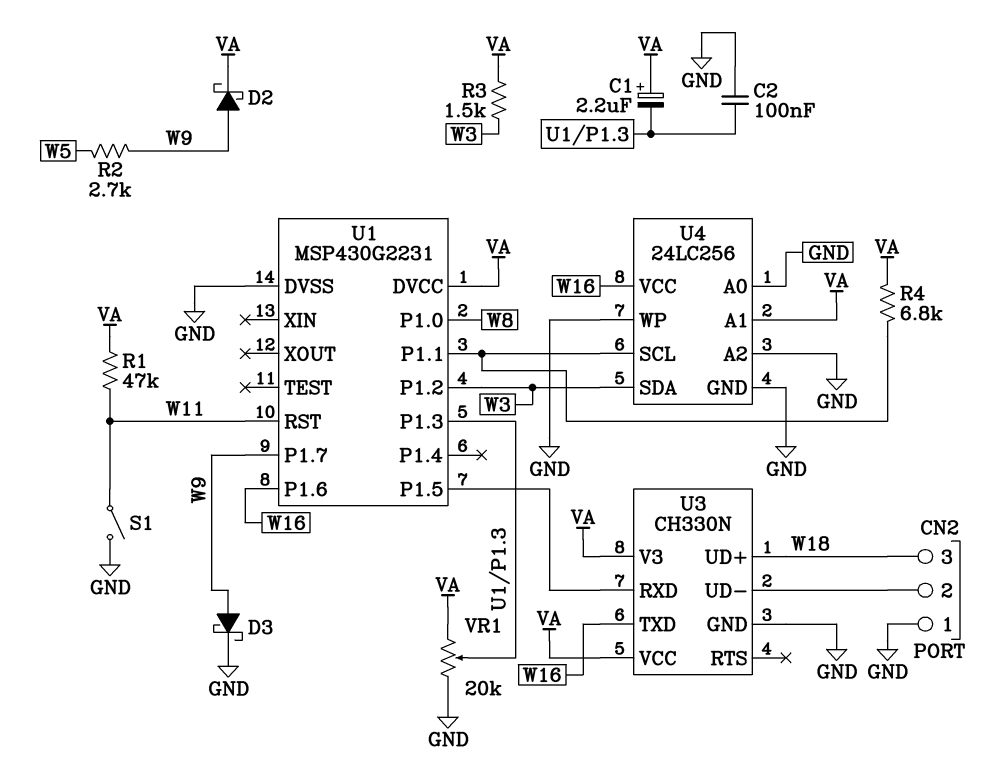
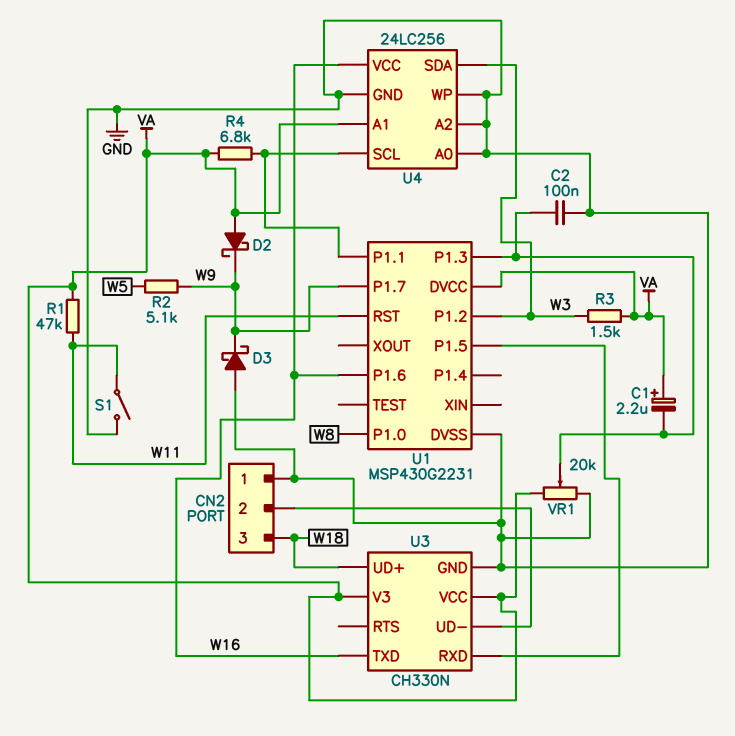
D2: schottky (A W9, K VA) -> schottky (A VA, K W9)
D3: schottky (A W9, K GND) -> schottky (A GND, K W9)
R2: 2.7k (W5, W9) -> 5.1k (W5, W9)

